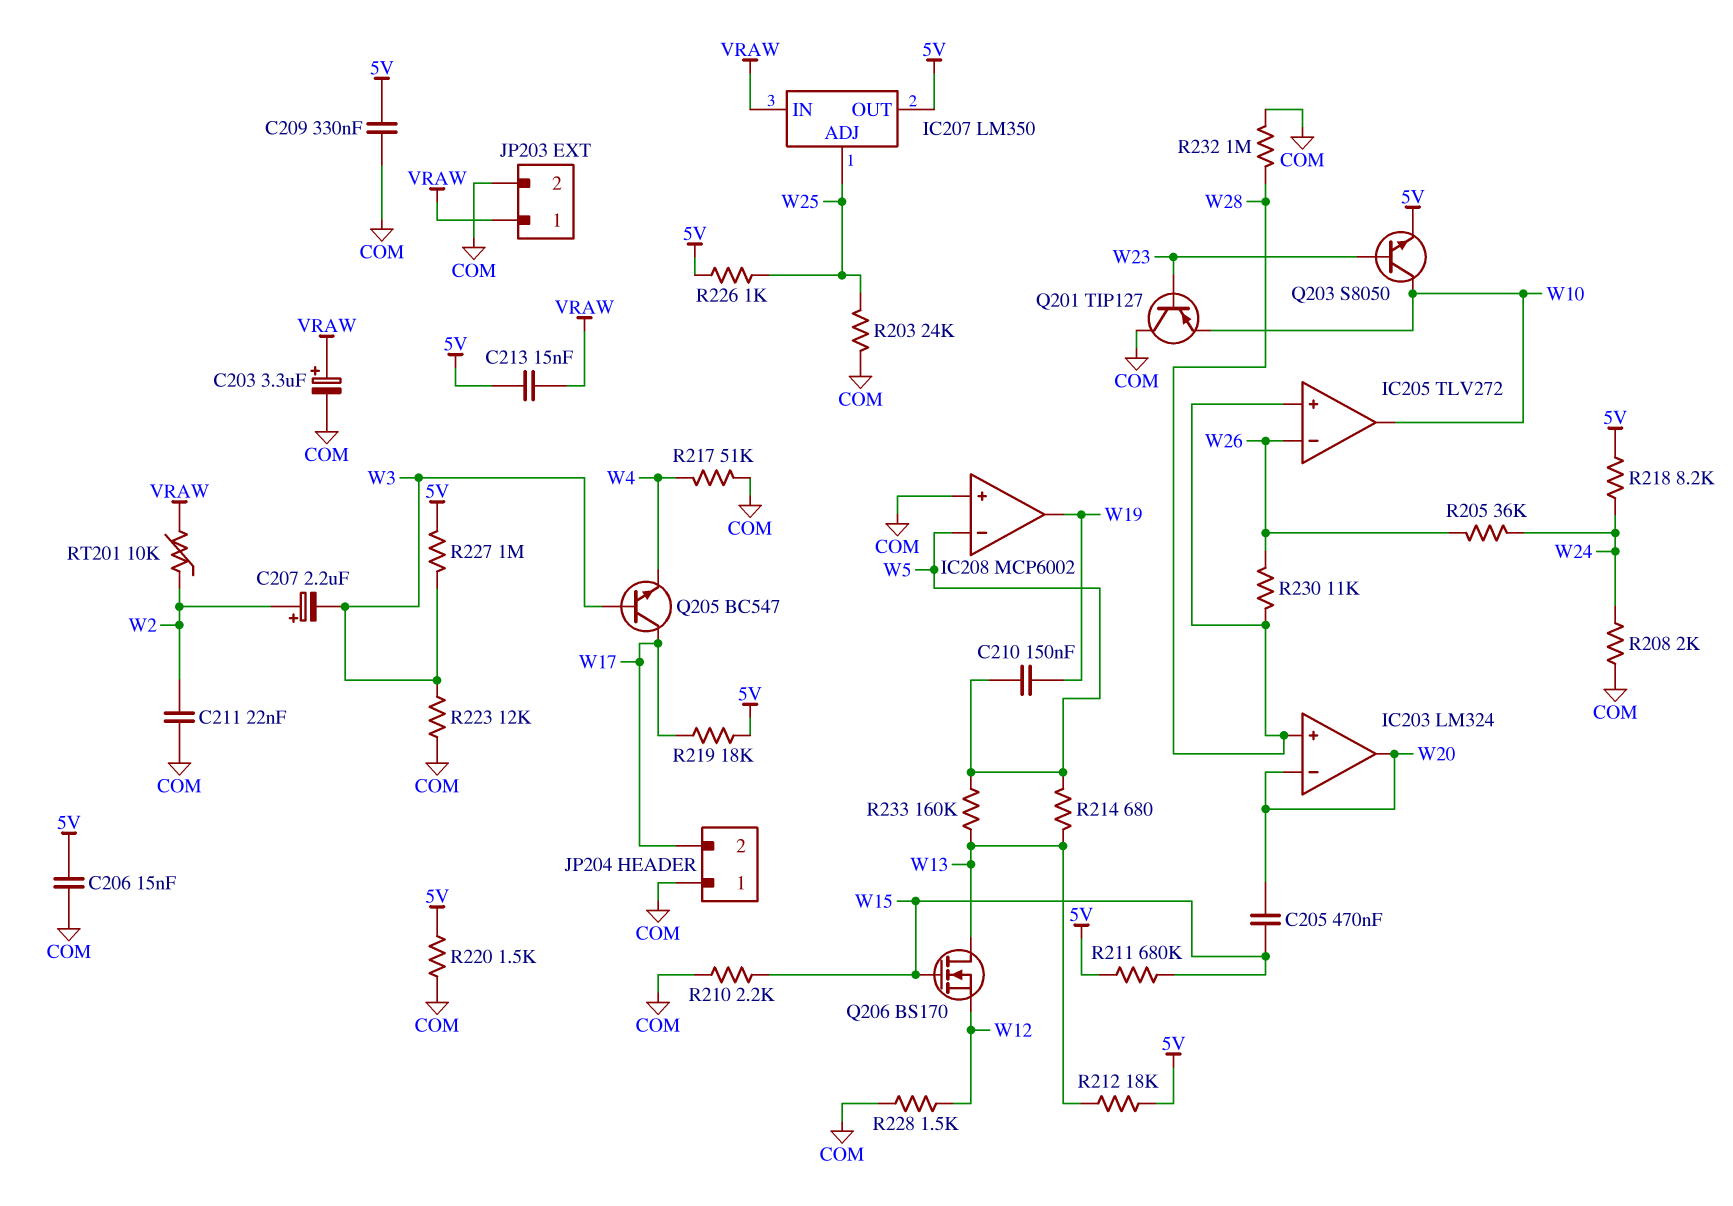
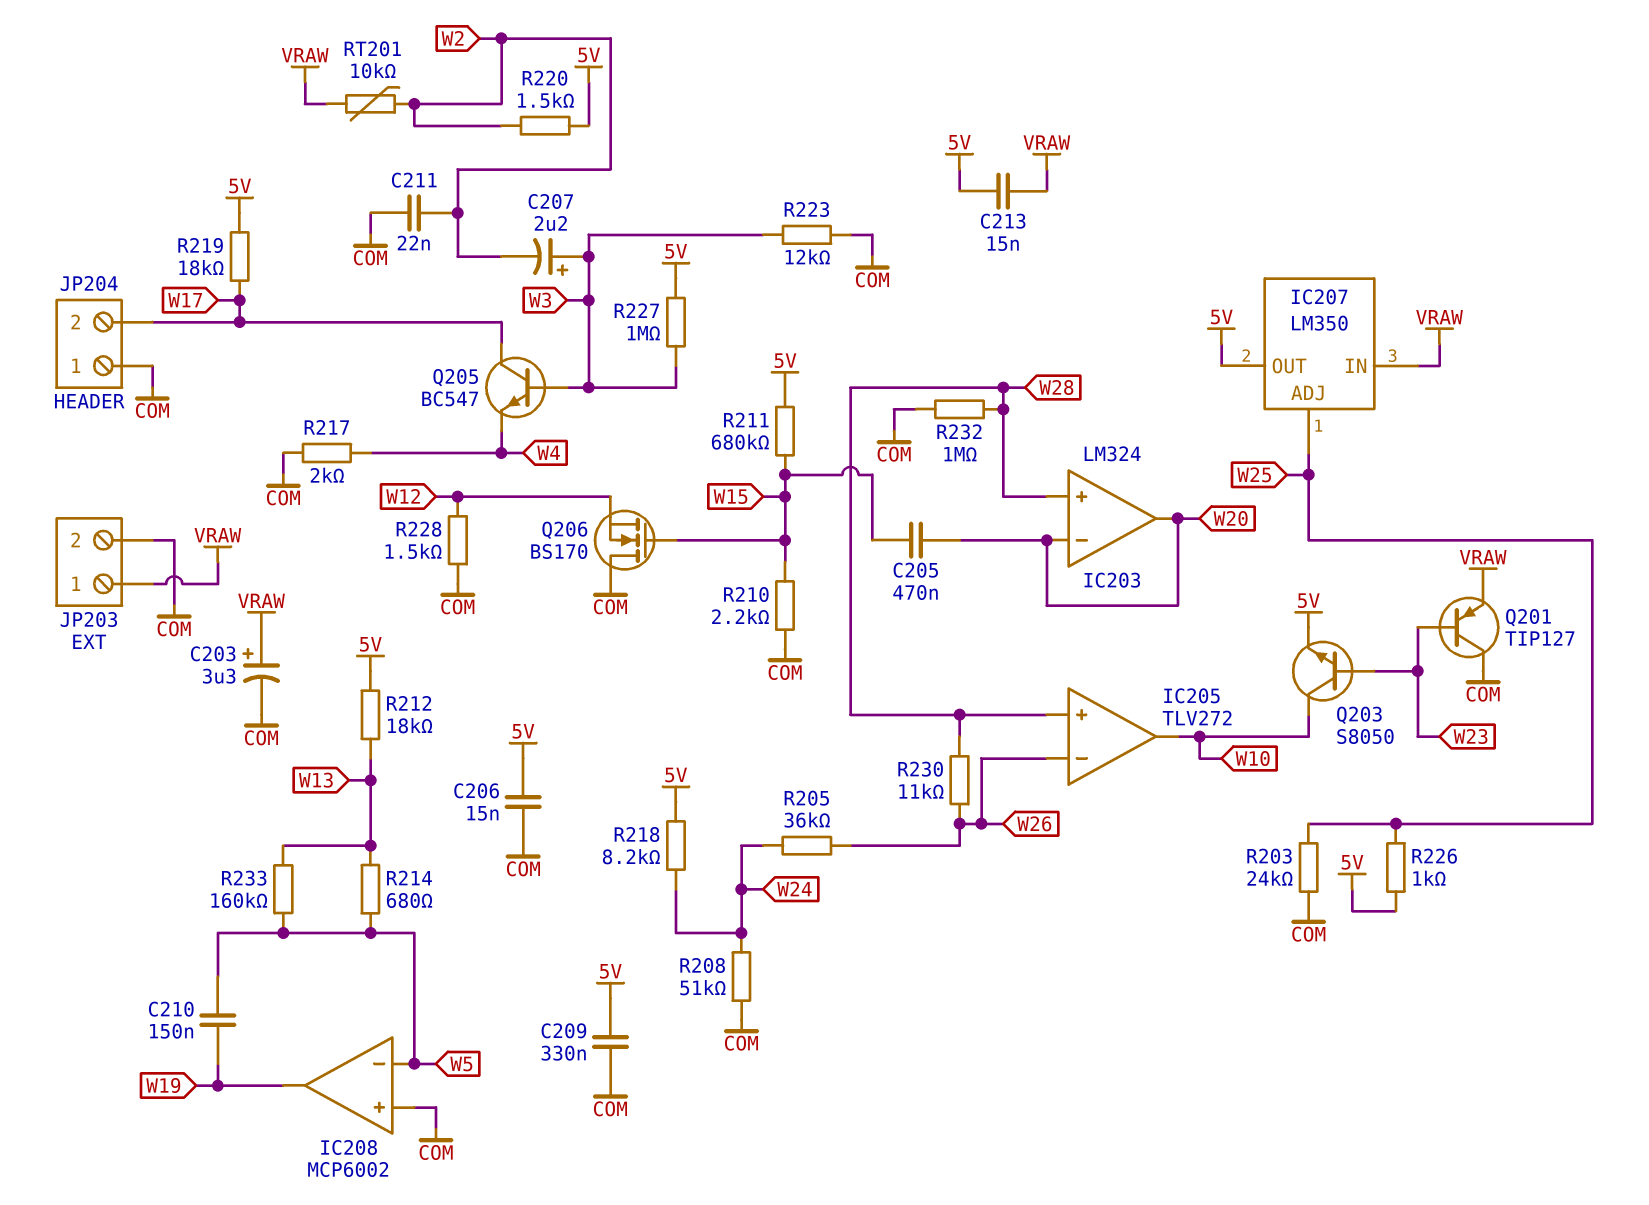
C207: 2.2uF (plus W2, minus W3) -> 2.2uF (plus W3, minus W2)
Q201: PNP TIP127 (B W23, C COM, E W10) -> PNP TIP127 (B W23, C COM, E VRAW)
Q206: NMOS BS170 (G W15, D W13, S W12) -> NMOS BS170 (G W15, D COM, S W12)
R208: 2k (COM, W24) -> 51k (COM, W24)
R217: 51k (COM, W4) -> 2k (COM, W4)
R220: 1.5k (5V, COM) -> 1.5k (5V, W2)

